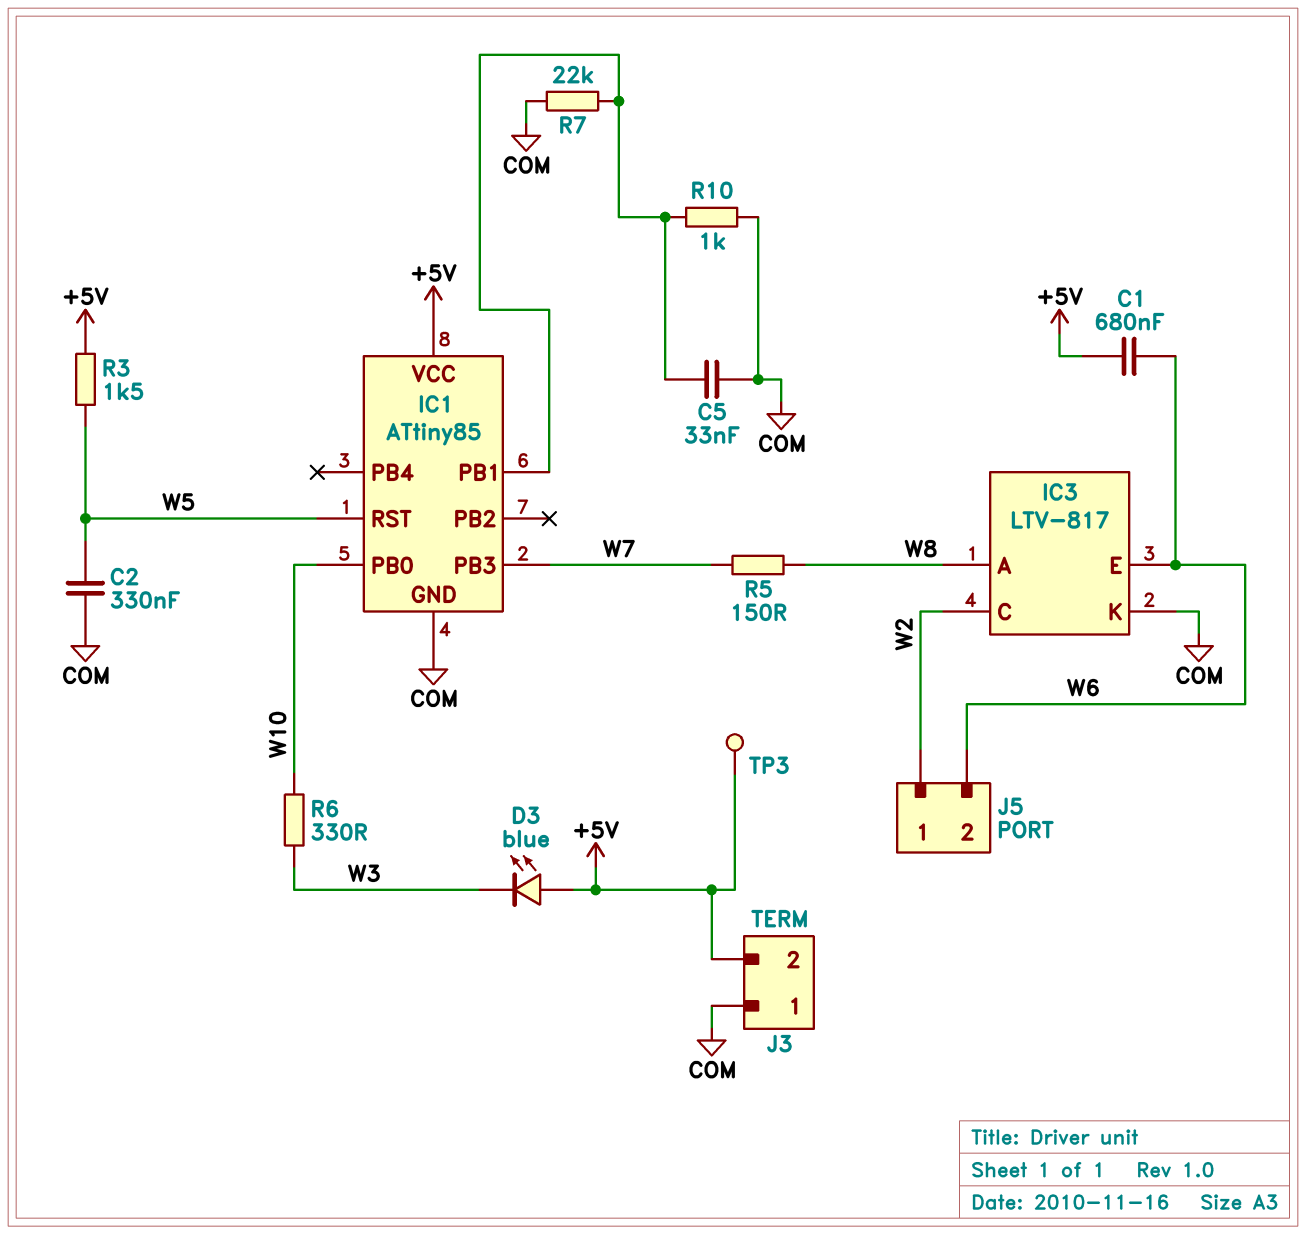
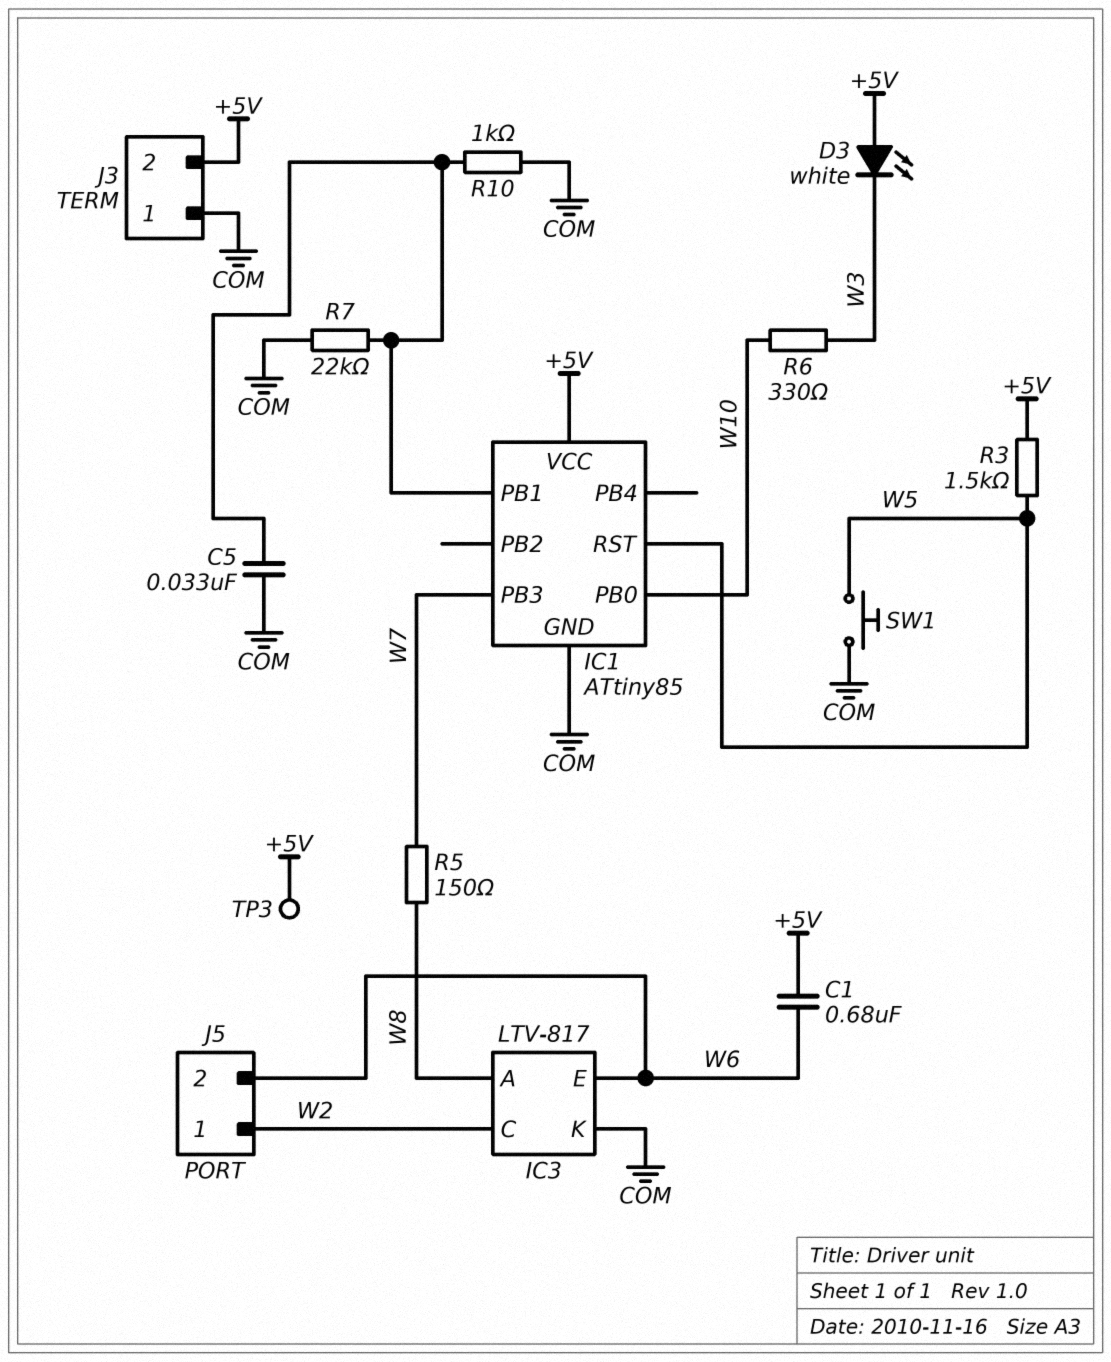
C2: 330nF (COM, W5) -> none
D3: LED blue (A +5V, K W3) -> LED white (A +5V, K W3)
SW1: none -> button (COM, W5)

